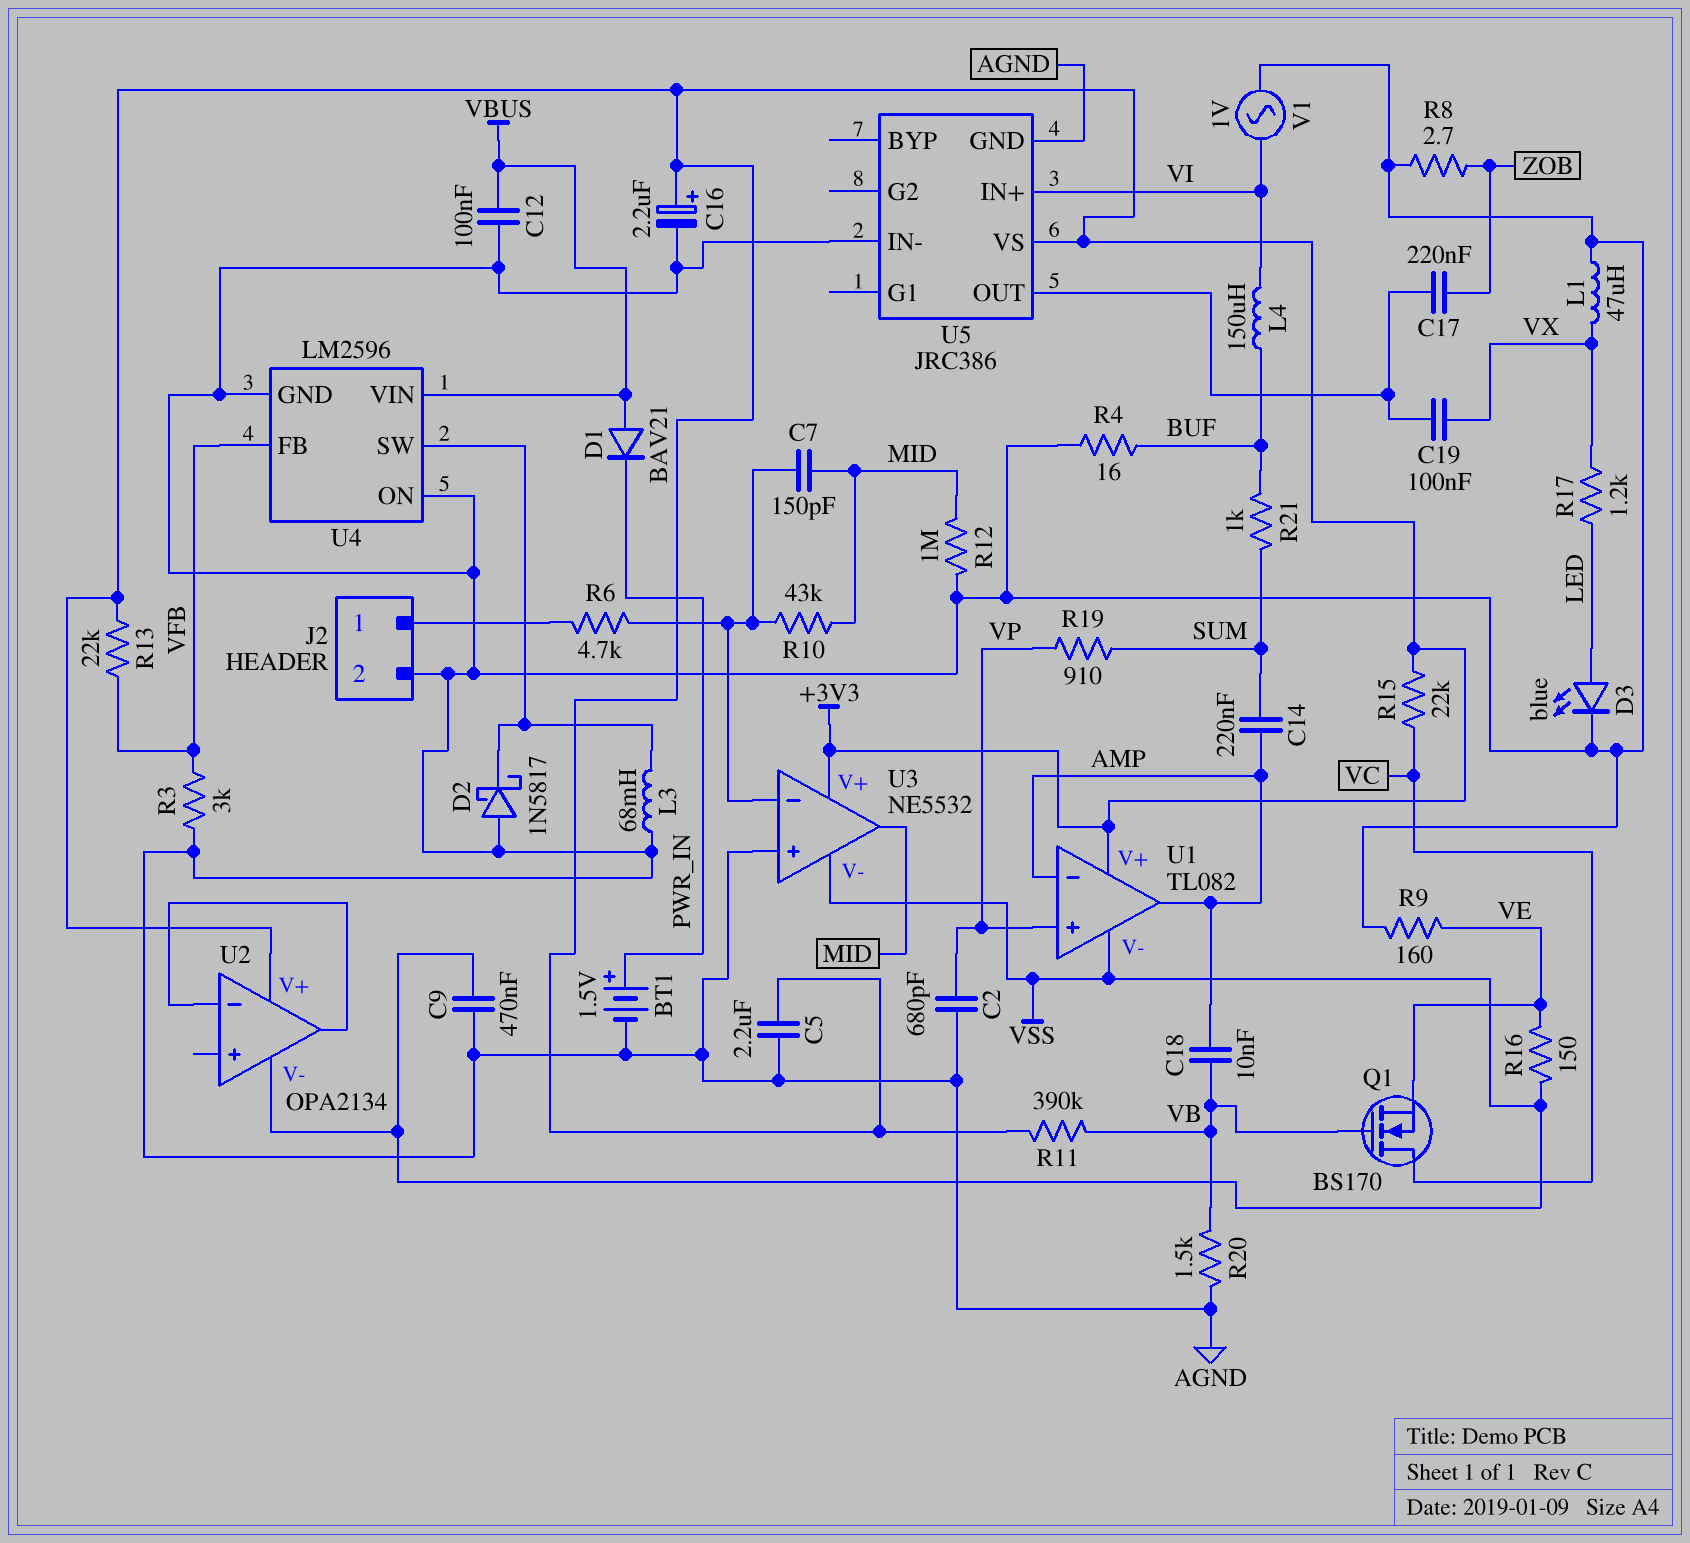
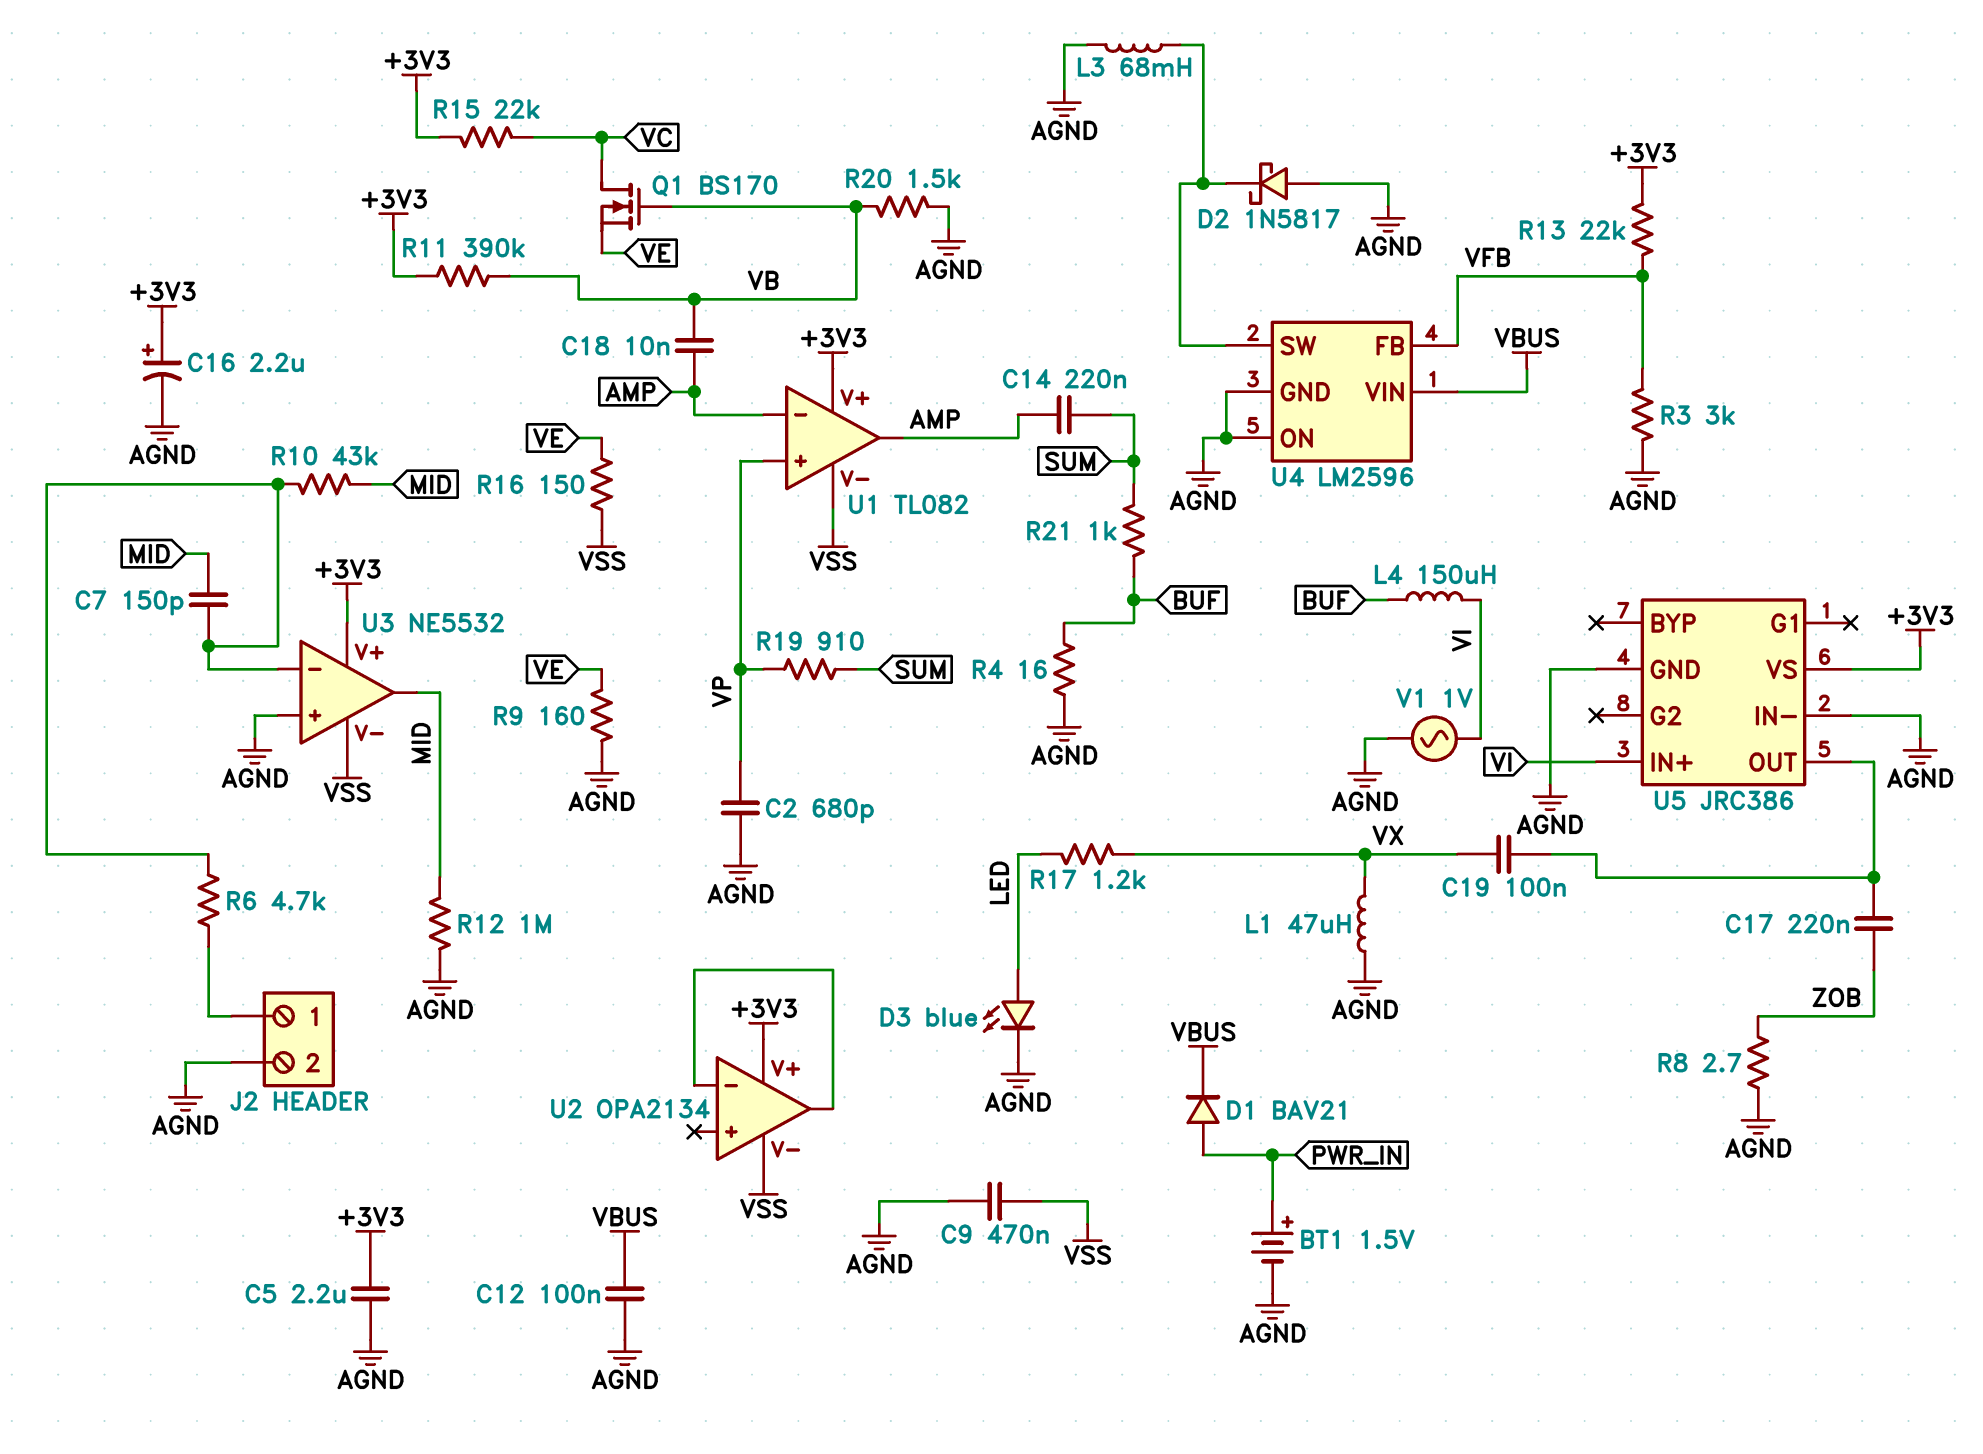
D1: diode BAV21 (A VBUS, K PWR_IN) -> diode BAV21 (A PWR_IN, K VBUS)

